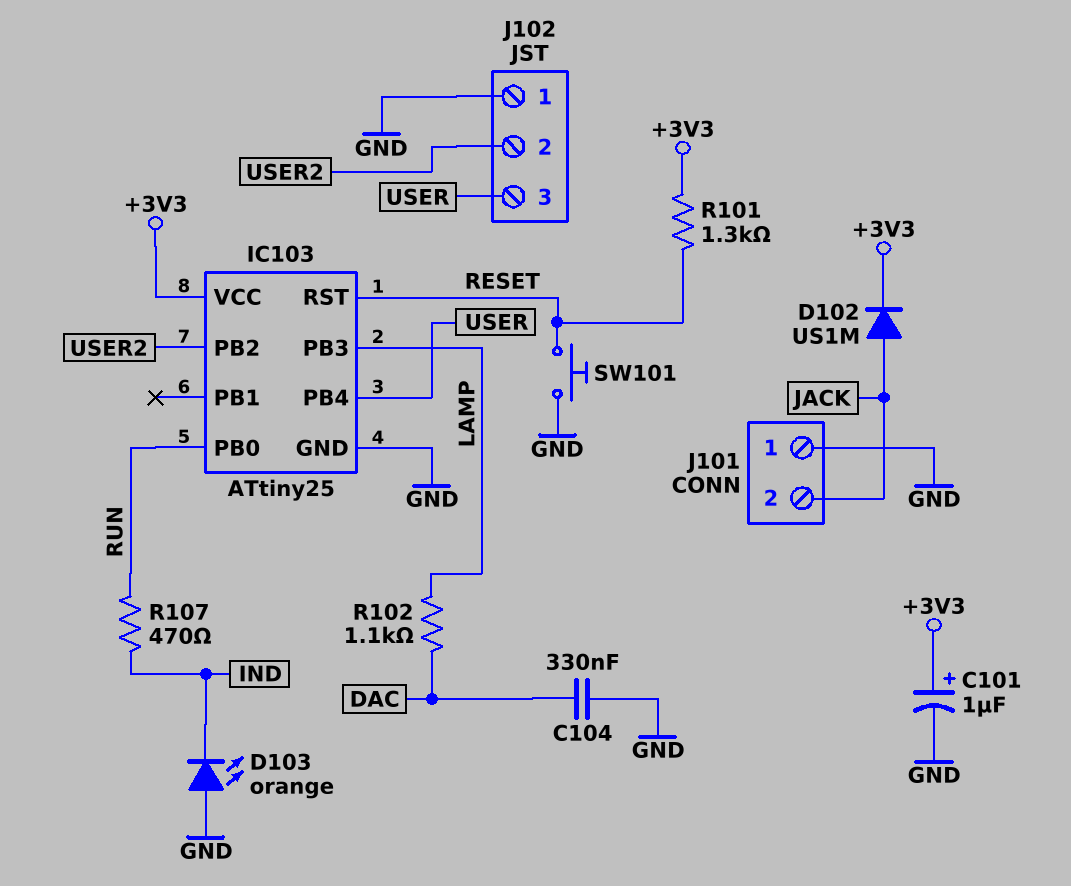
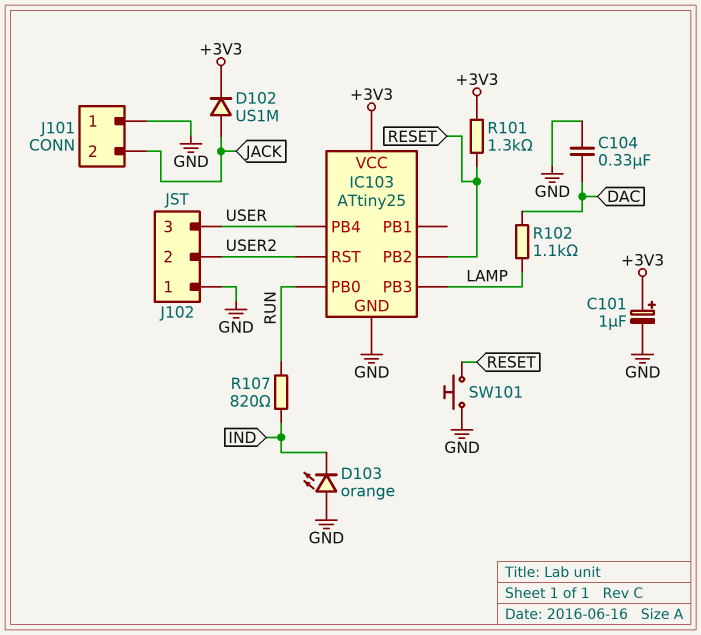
IC103 pin PB2: USER2 -> RESET
IC103 pin RST: RESET -> USER2
R107: 470 (IND, RUN) -> 820 (IND, RUN)

